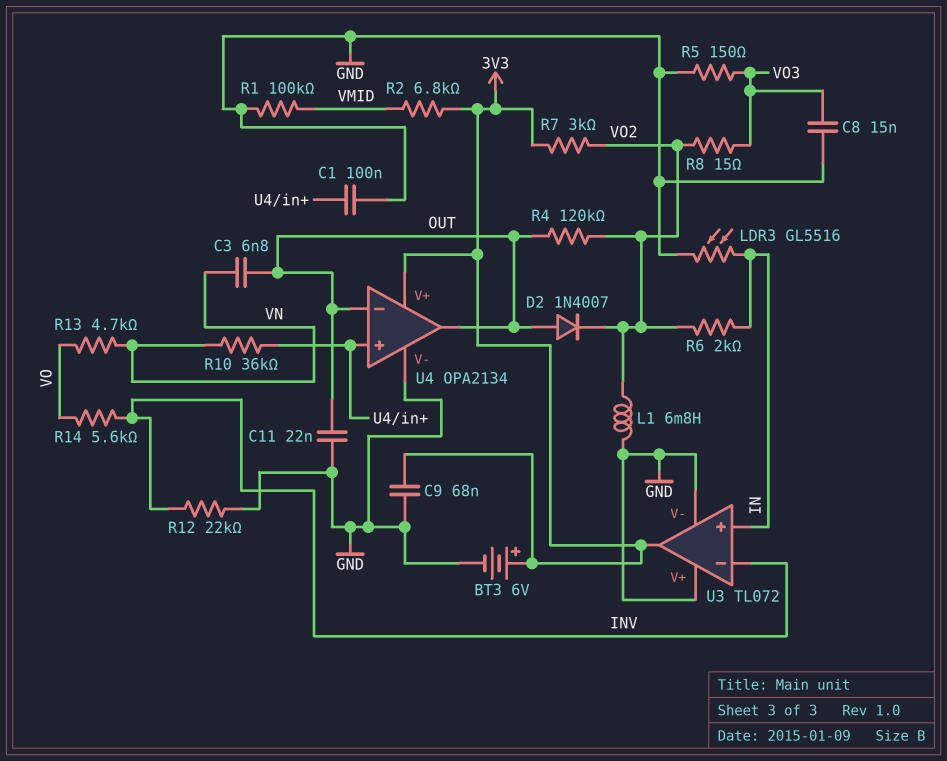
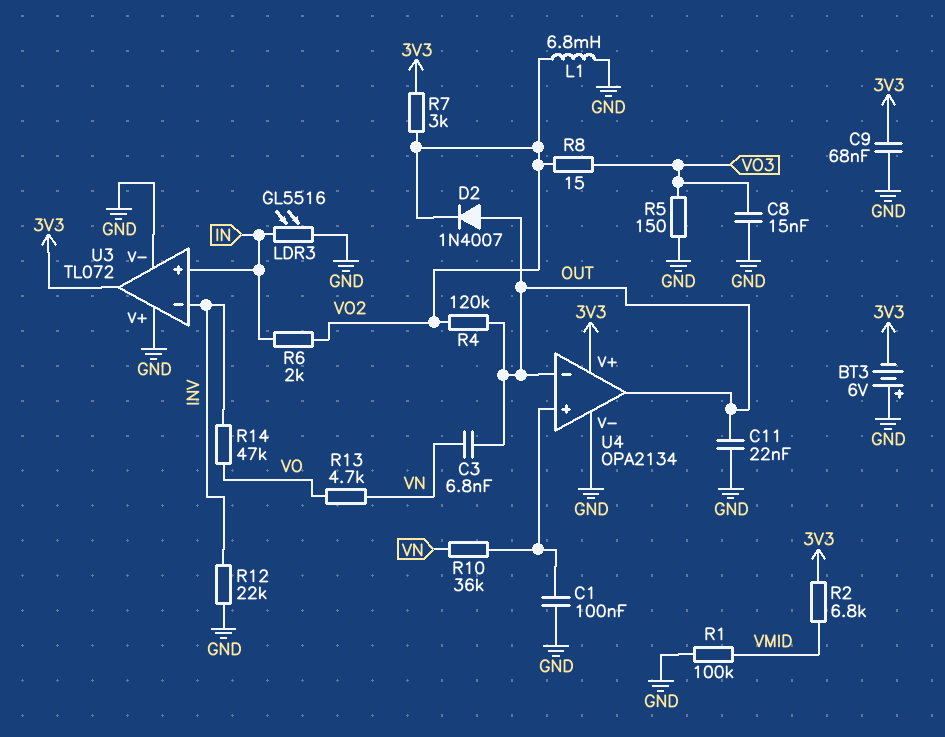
BT3: 6V (plus 3V3, minus GND) -> 6V (plus GND, minus 3V3)
R14: 5.6k (INV, VO) -> 47k (INV, VO)

